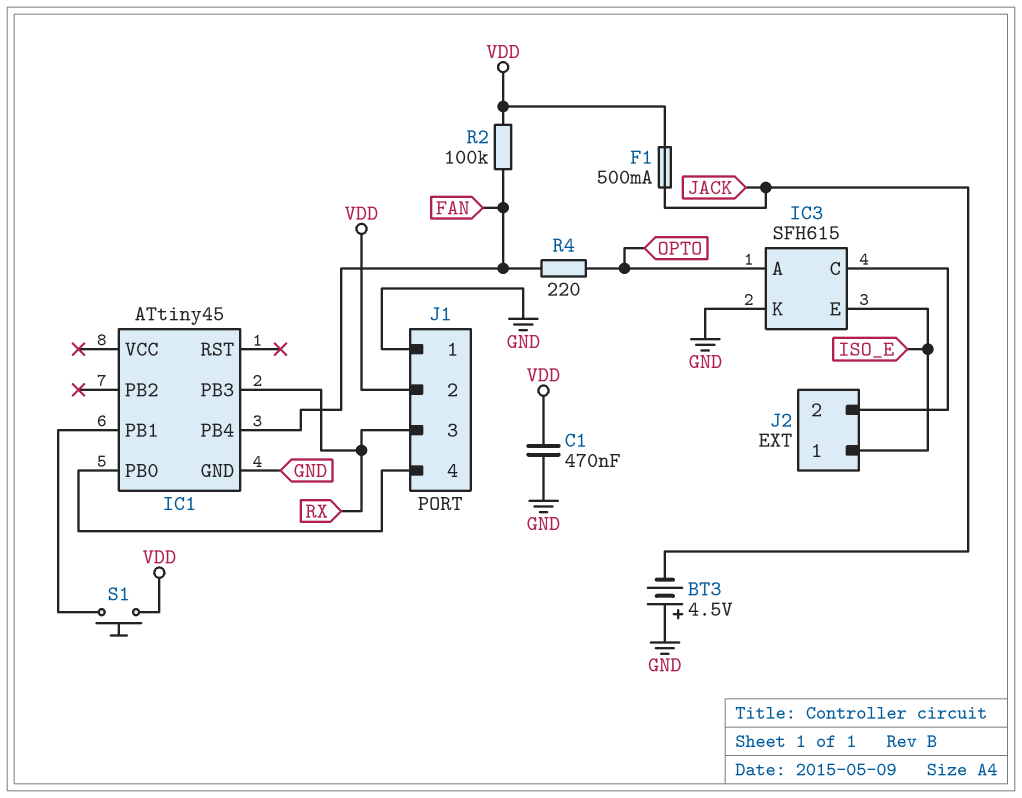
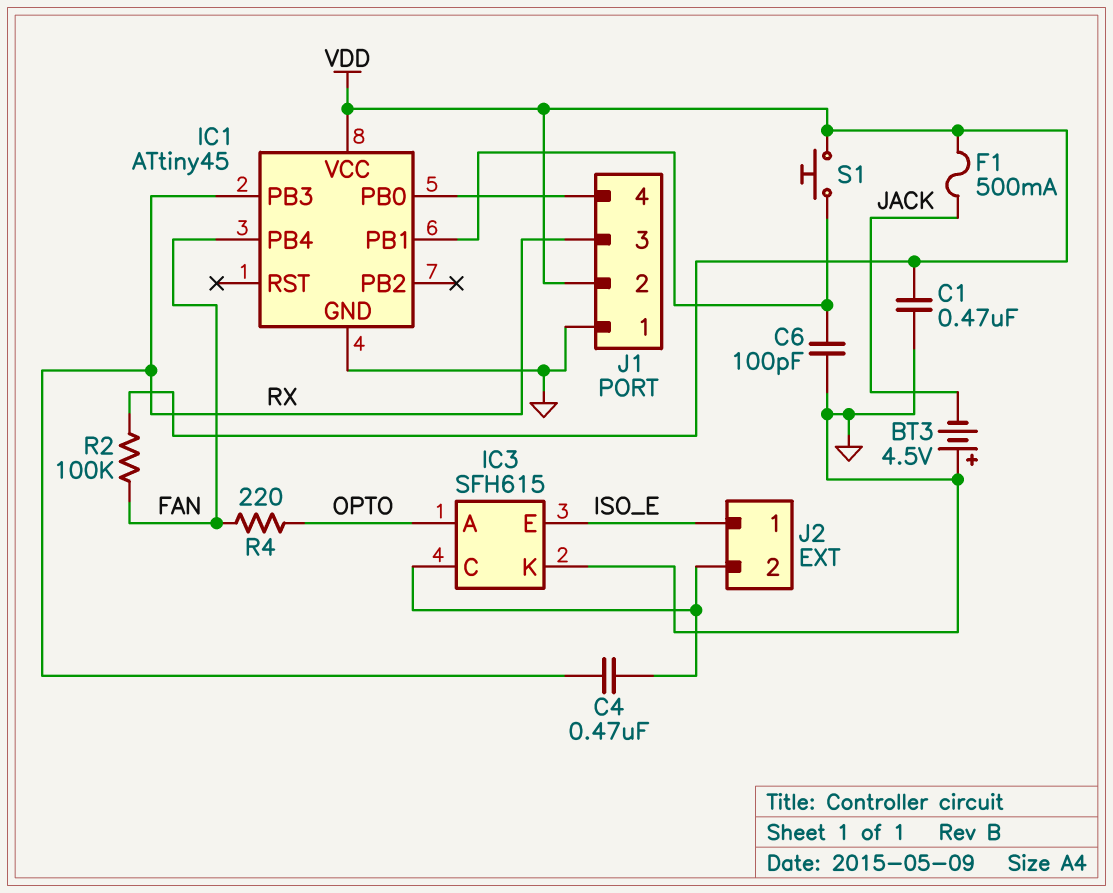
C4: none -> 470nF (IC3/C, RX)
C6: none -> 100pF (GND, IC1/PB1)
IC1 pin VCC: none -> VDD

